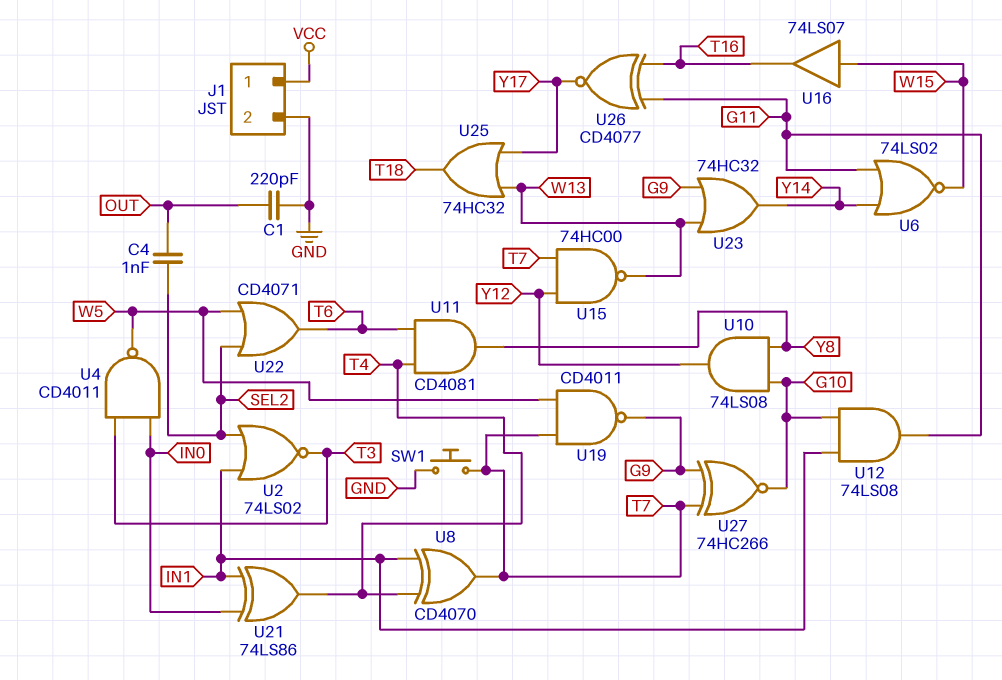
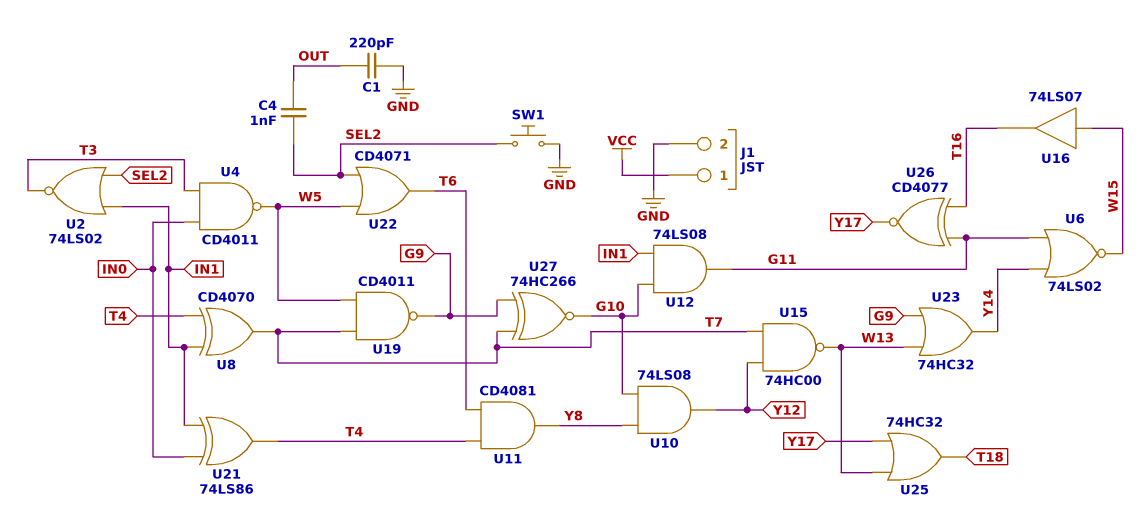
SW1: button (GND, T7) -> button (GND, SEL2)

